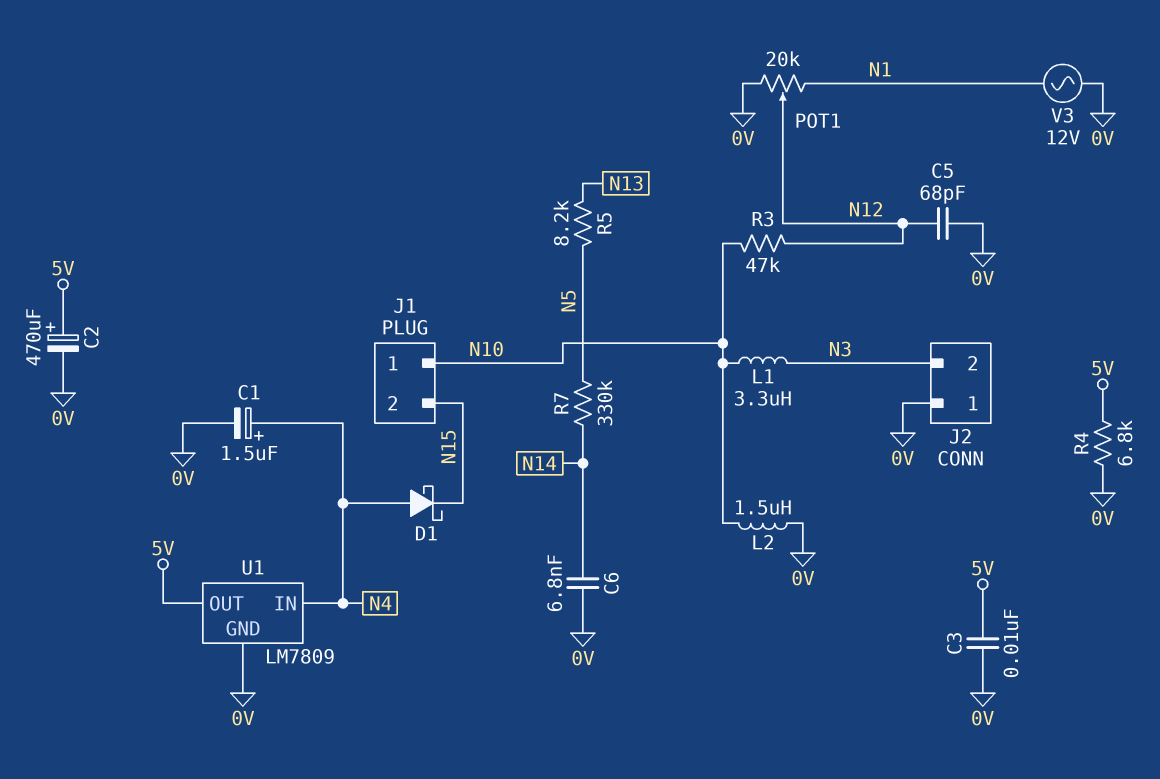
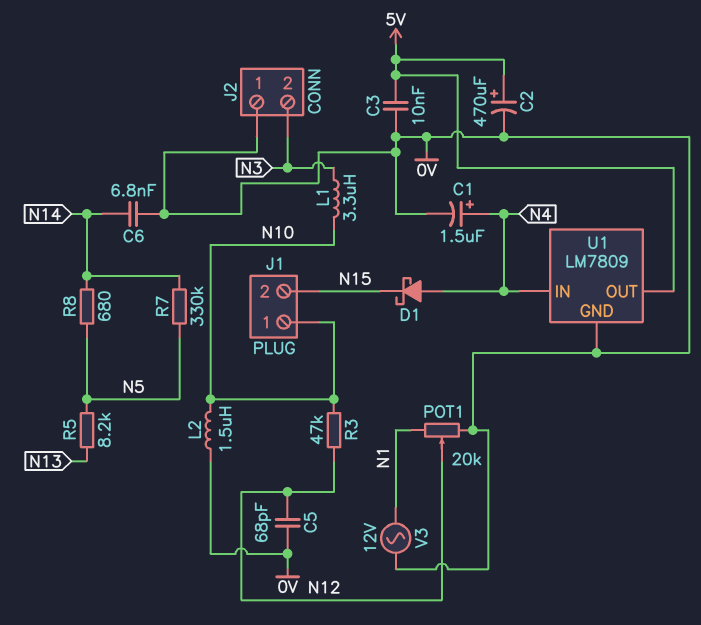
R4: 6.8k (0V, 5V) -> none
R8: none -> 680 (N5, N14)

